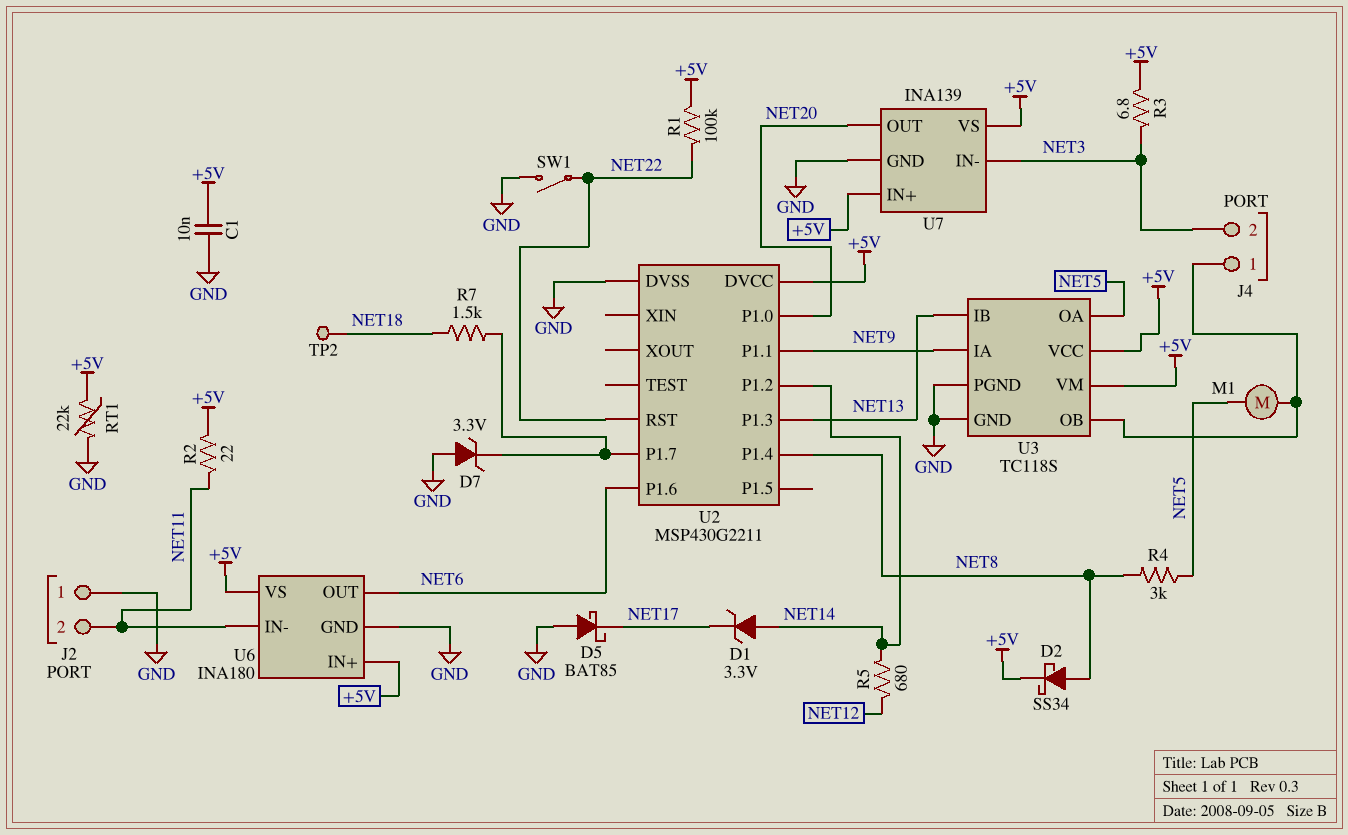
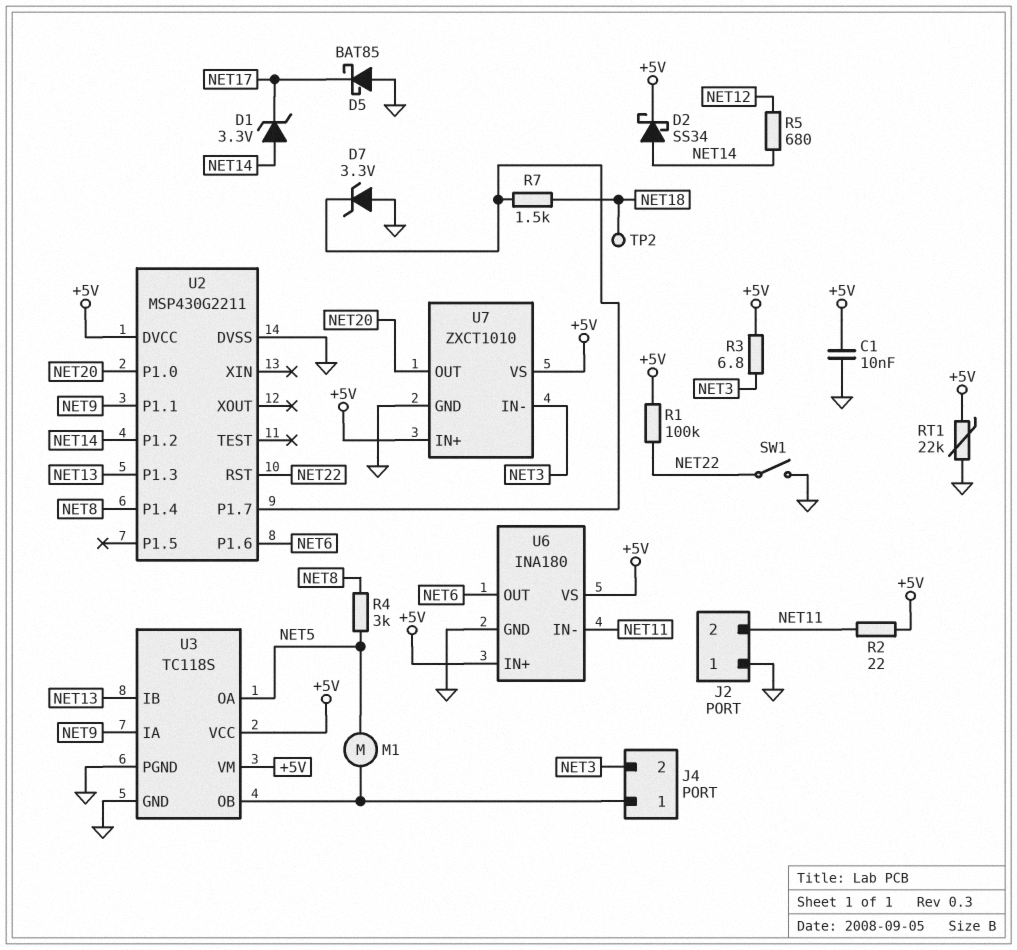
D2: schottky SS34 (A NET8, K +5V) -> schottky SS34 (A NET14, K +5V)
U7: INA139 -> ZXCT1010

